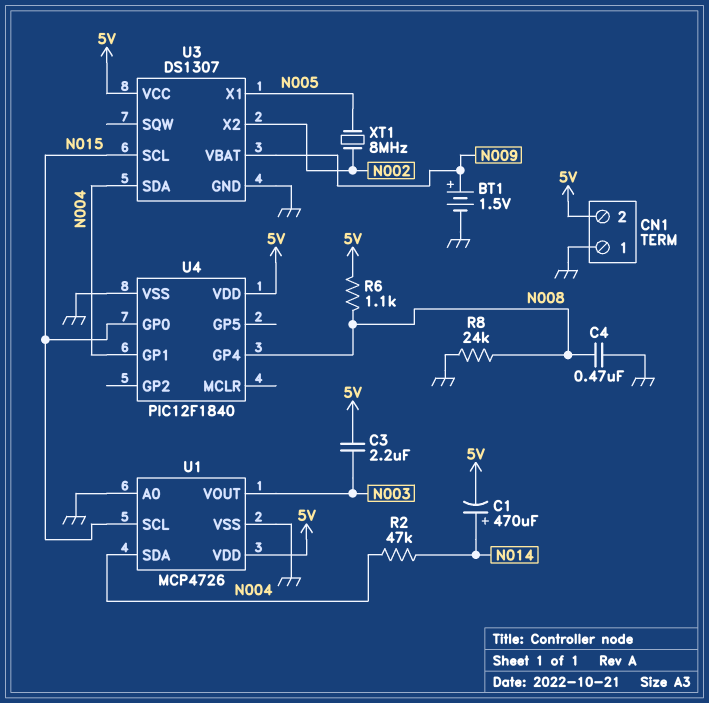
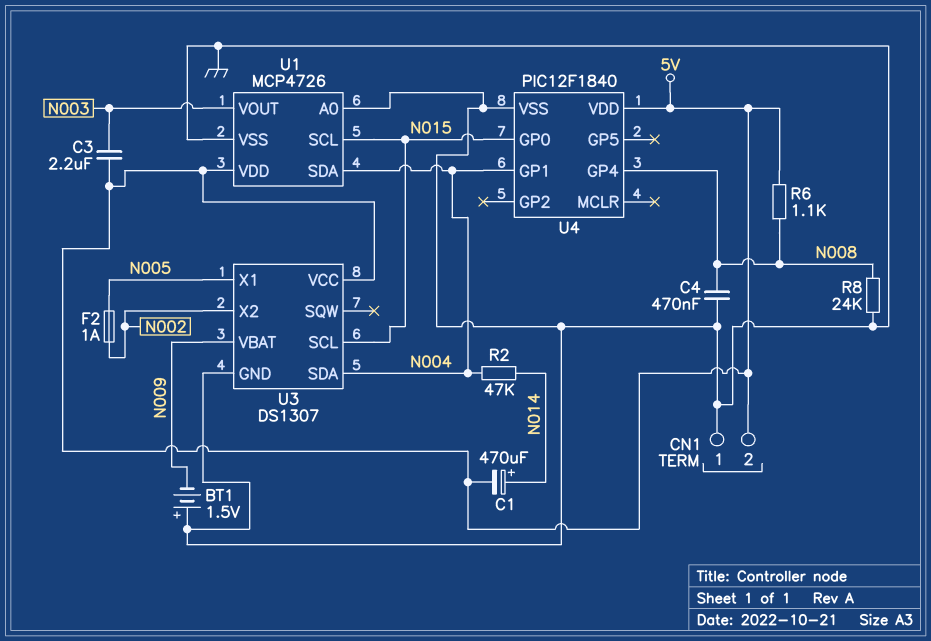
BT1: 1.5V (plus N009, minus GND) -> 1.5V (plus GND, minus N009)
F2: none -> 1A (N002, N005)
XT1: 8MHz (N002, N005) -> none

